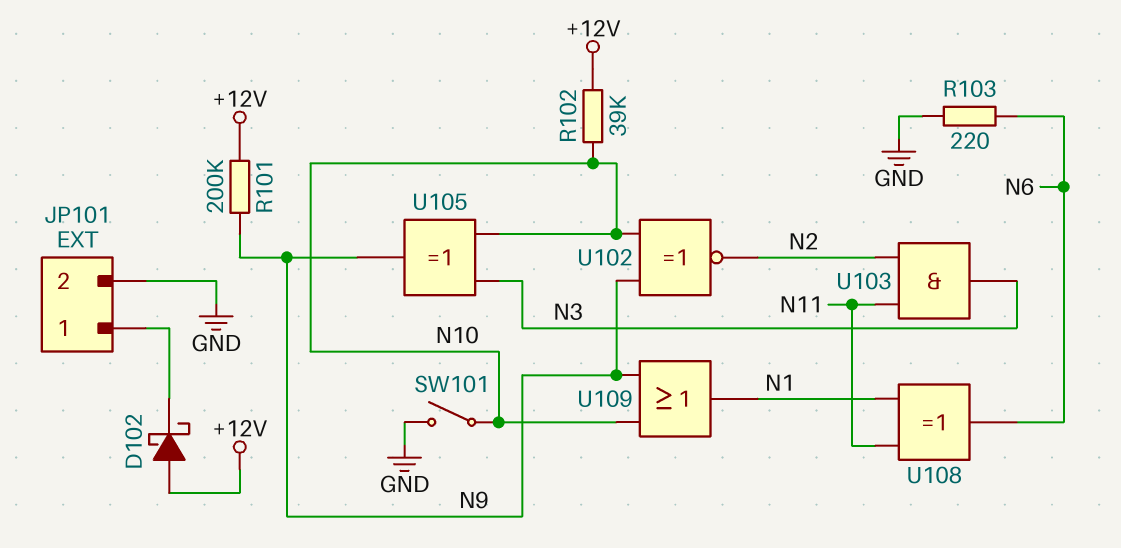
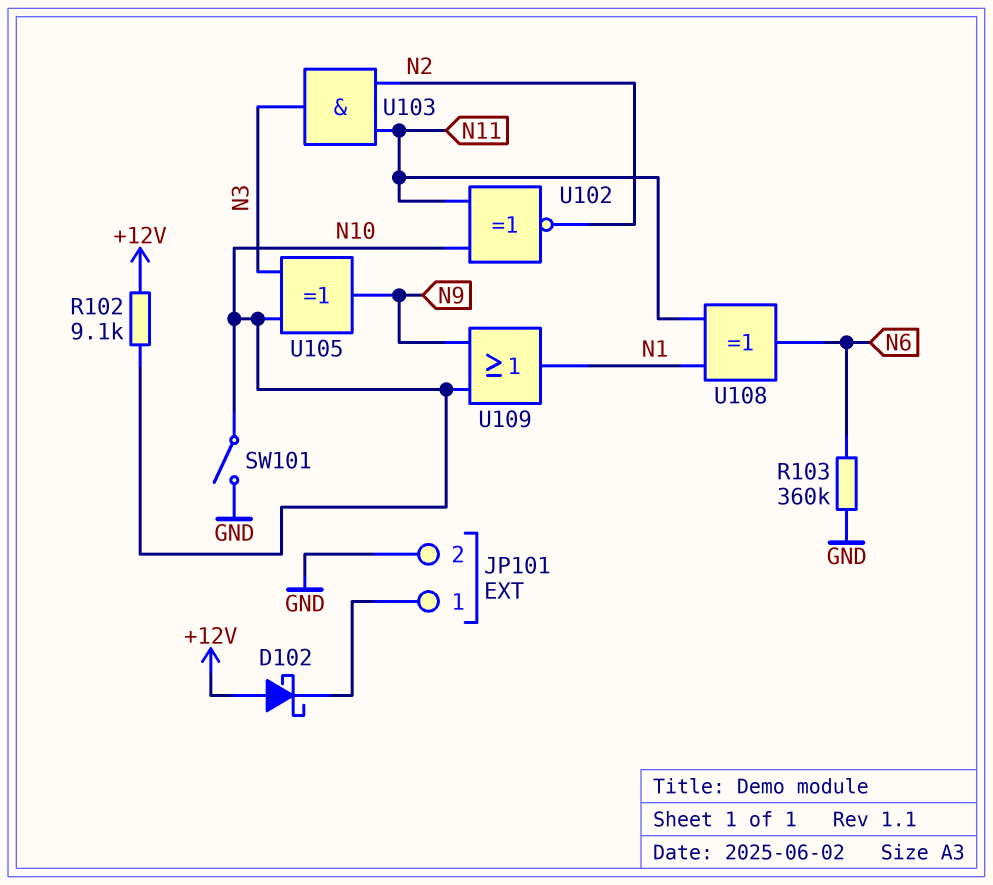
R101: 200k (+12V, N9) -> none
R102: 39k (+12V, N10) -> 9.1k (+12V, N10)
R103: 220 (GND, N6) -> 360k (GND, N6)
U102: XNOR (in N9, in N10, out N2) -> XNOR (in N10, in N11, out N2)

